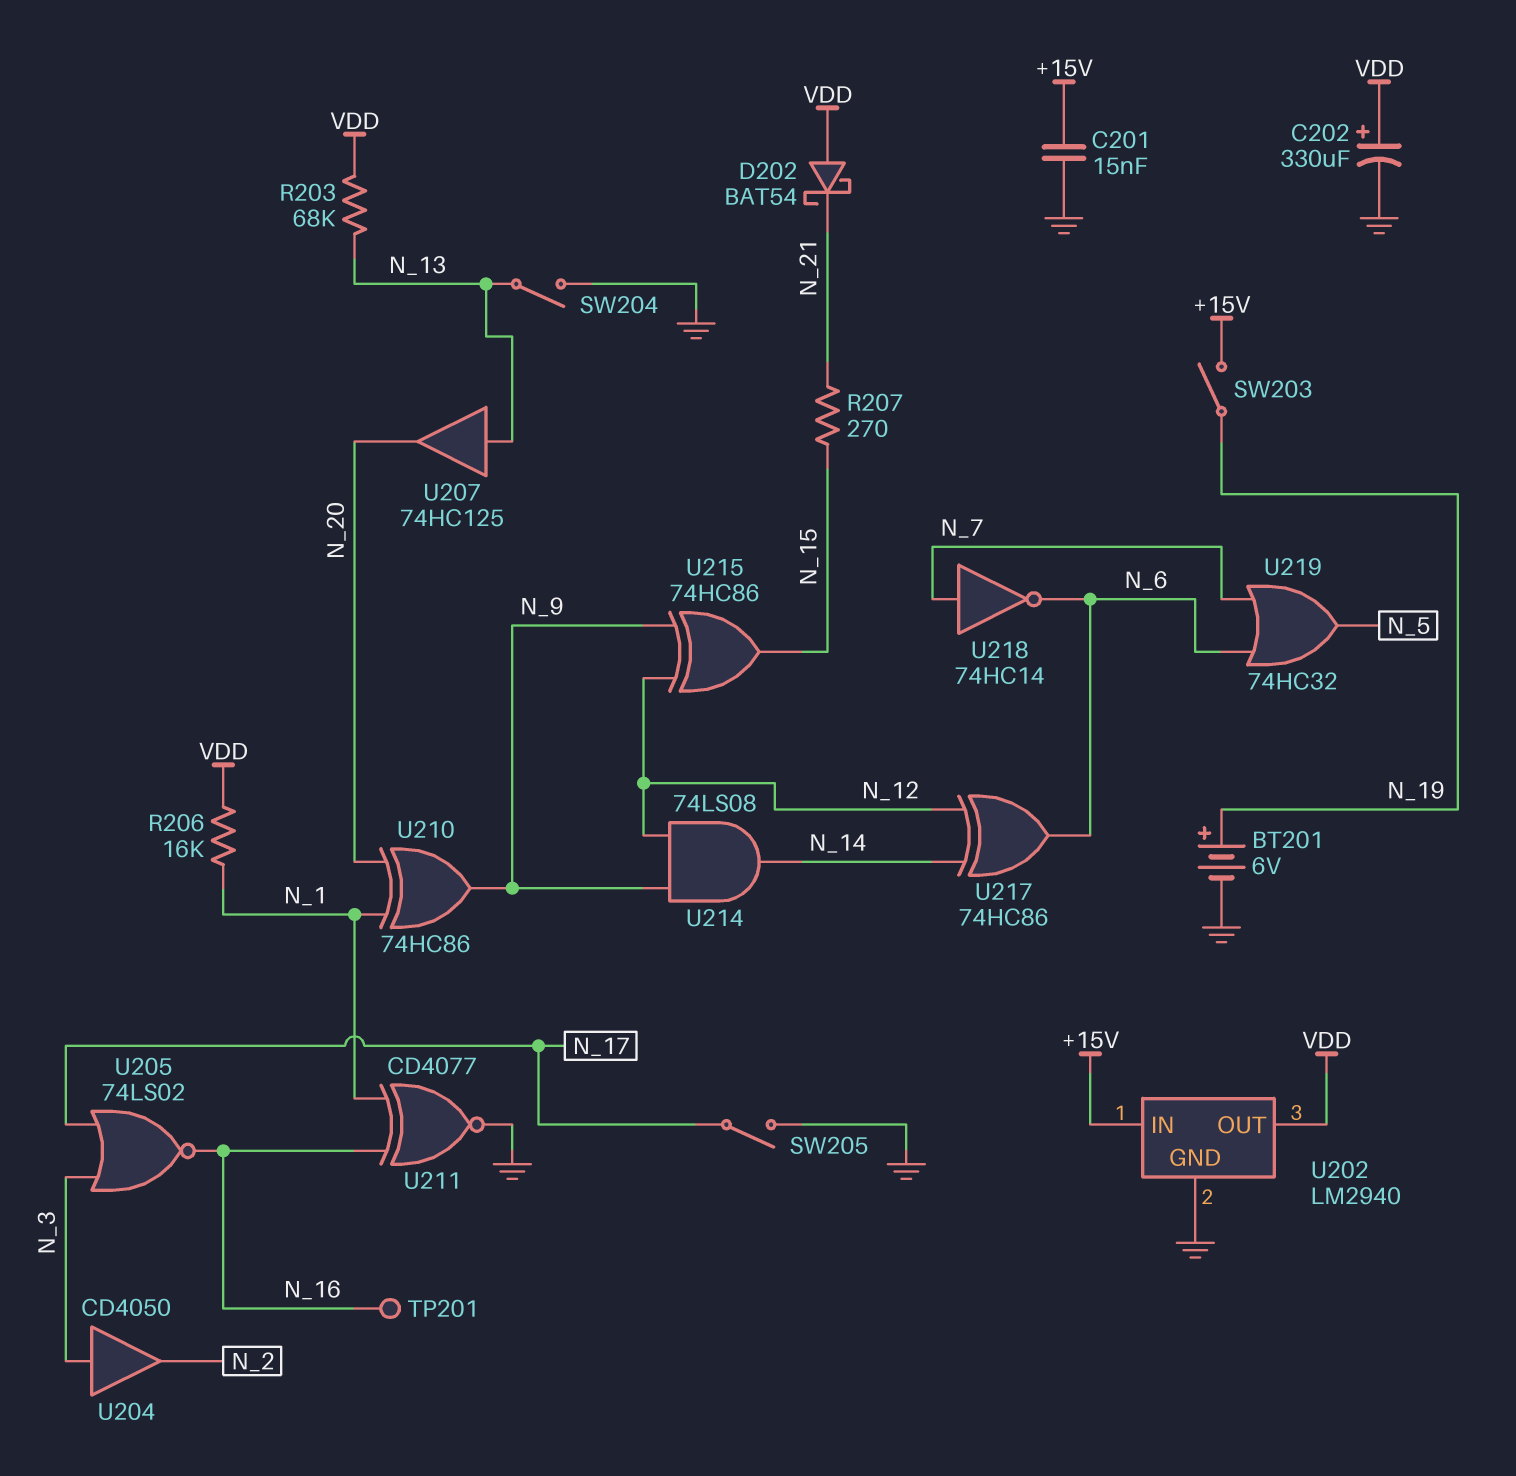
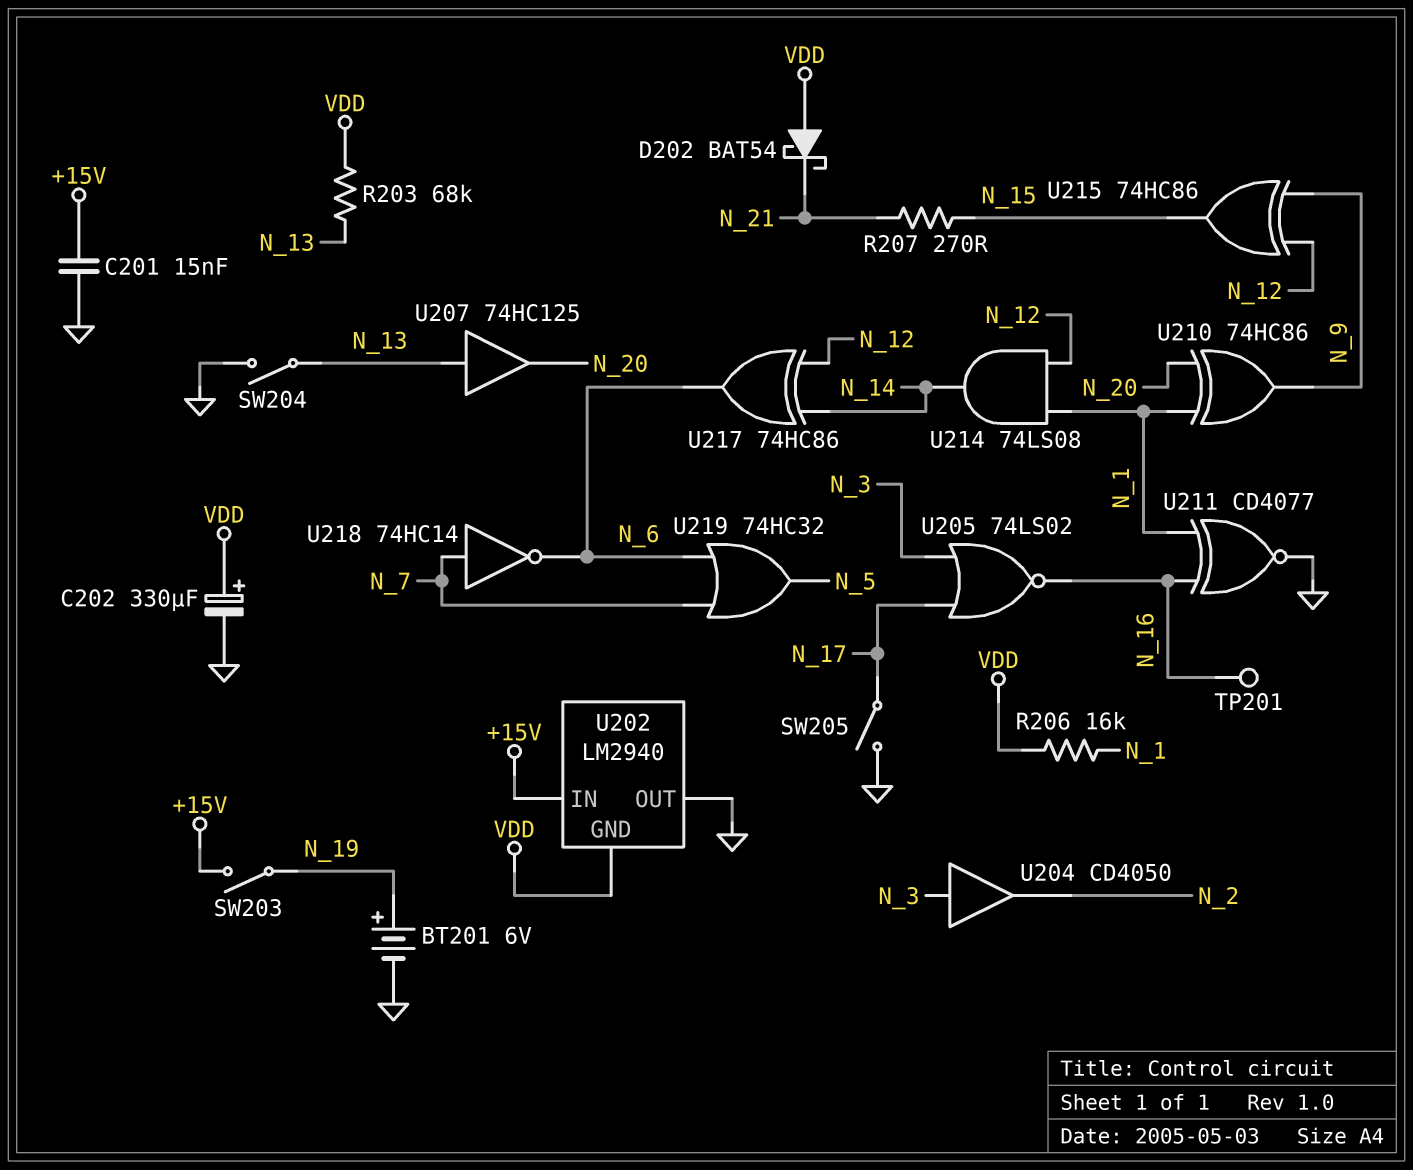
U202 pin GND: GND -> VDD
U202 pin OUT: VDD -> GND
U214: AND 74LS08 (in N_9, in N_12, out N_14) -> AND 74LS08 (in N_1, in N_12, out N_14)

